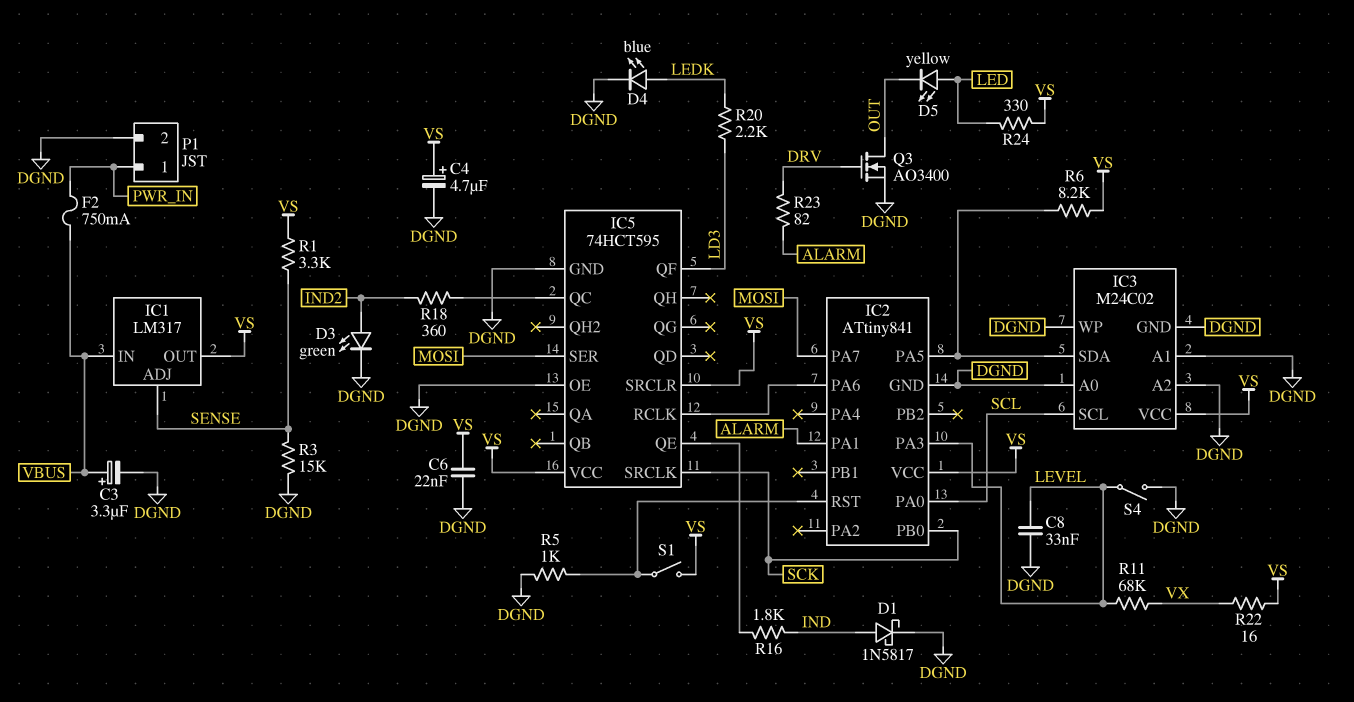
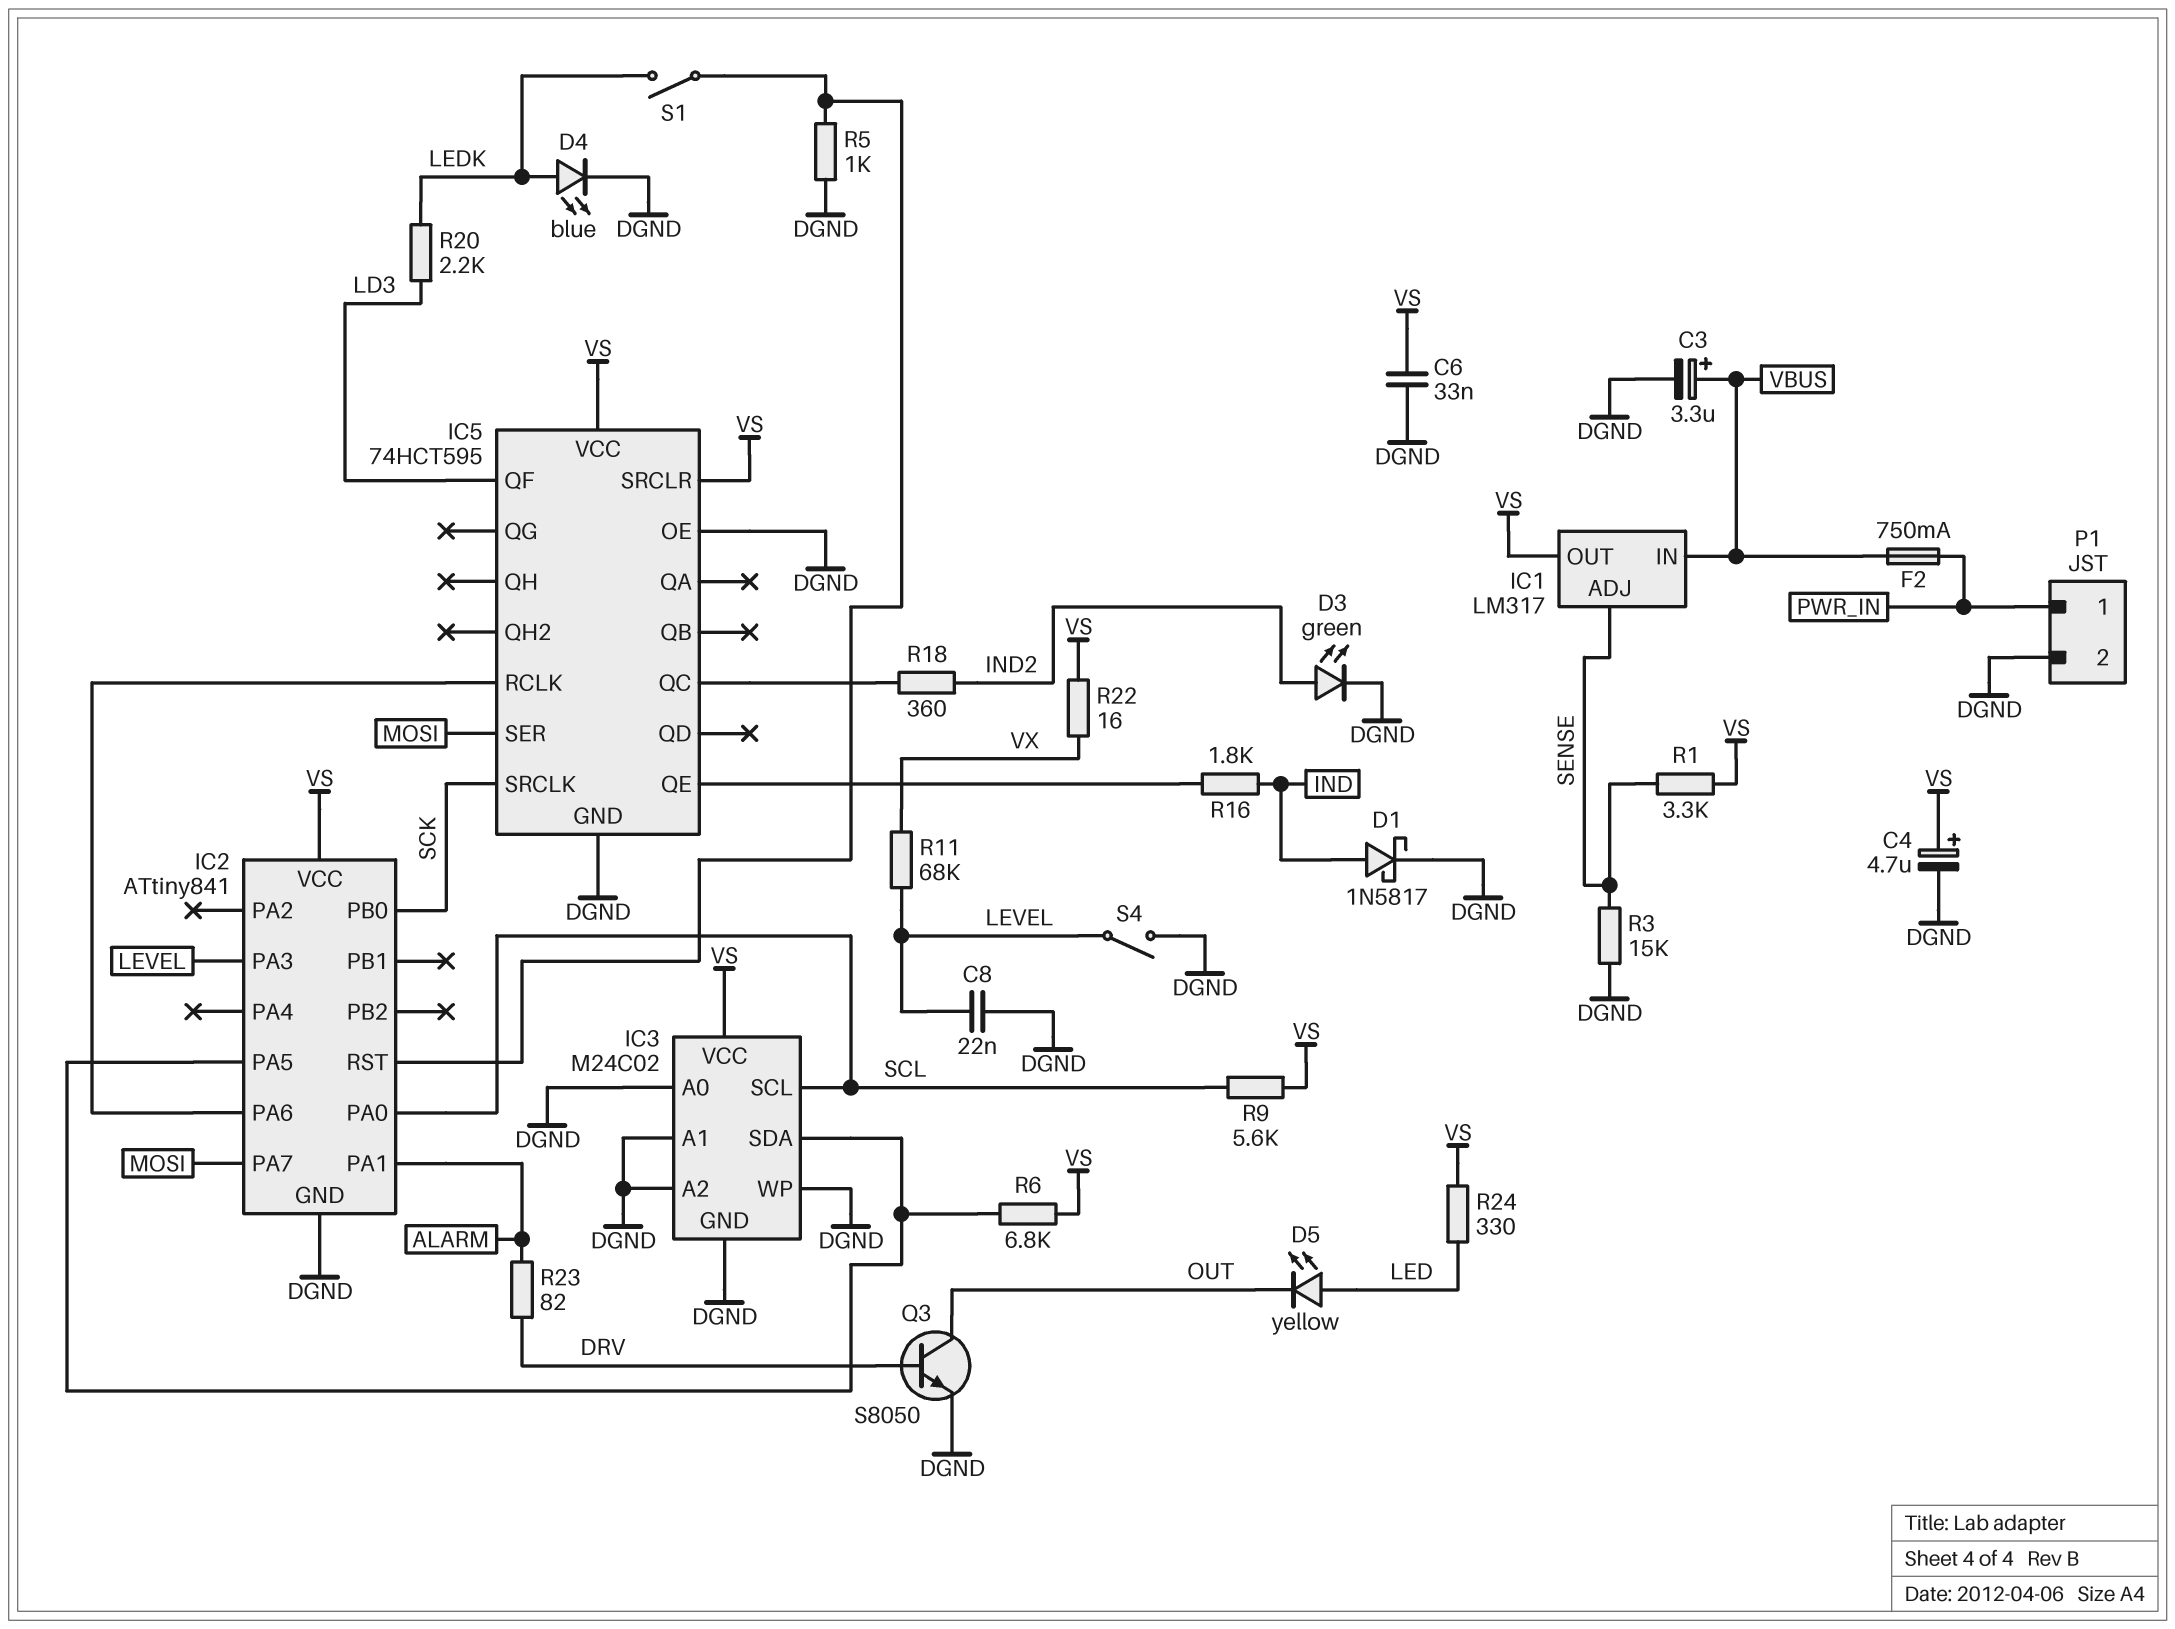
C6: 22nF (DGND, VS) -> 33nF (DGND, VS)
C8: 33nF (DGND, LEVEL) -> 22nF (DGND, LEVEL)
Q3: NMOS AO3400 (G DRV, D OUT, S DGND) -> NPN S8050 (B DRV, C OUT, E DGND)
R6: 8.2k (IC2/PA5, VS) -> 6.8k (IC2/PA5, VS)
R9: none -> 5.6k (SCL, VS)
S1: switch (IC2/RST, VS) -> switch (IC2/RST, LEDK)

